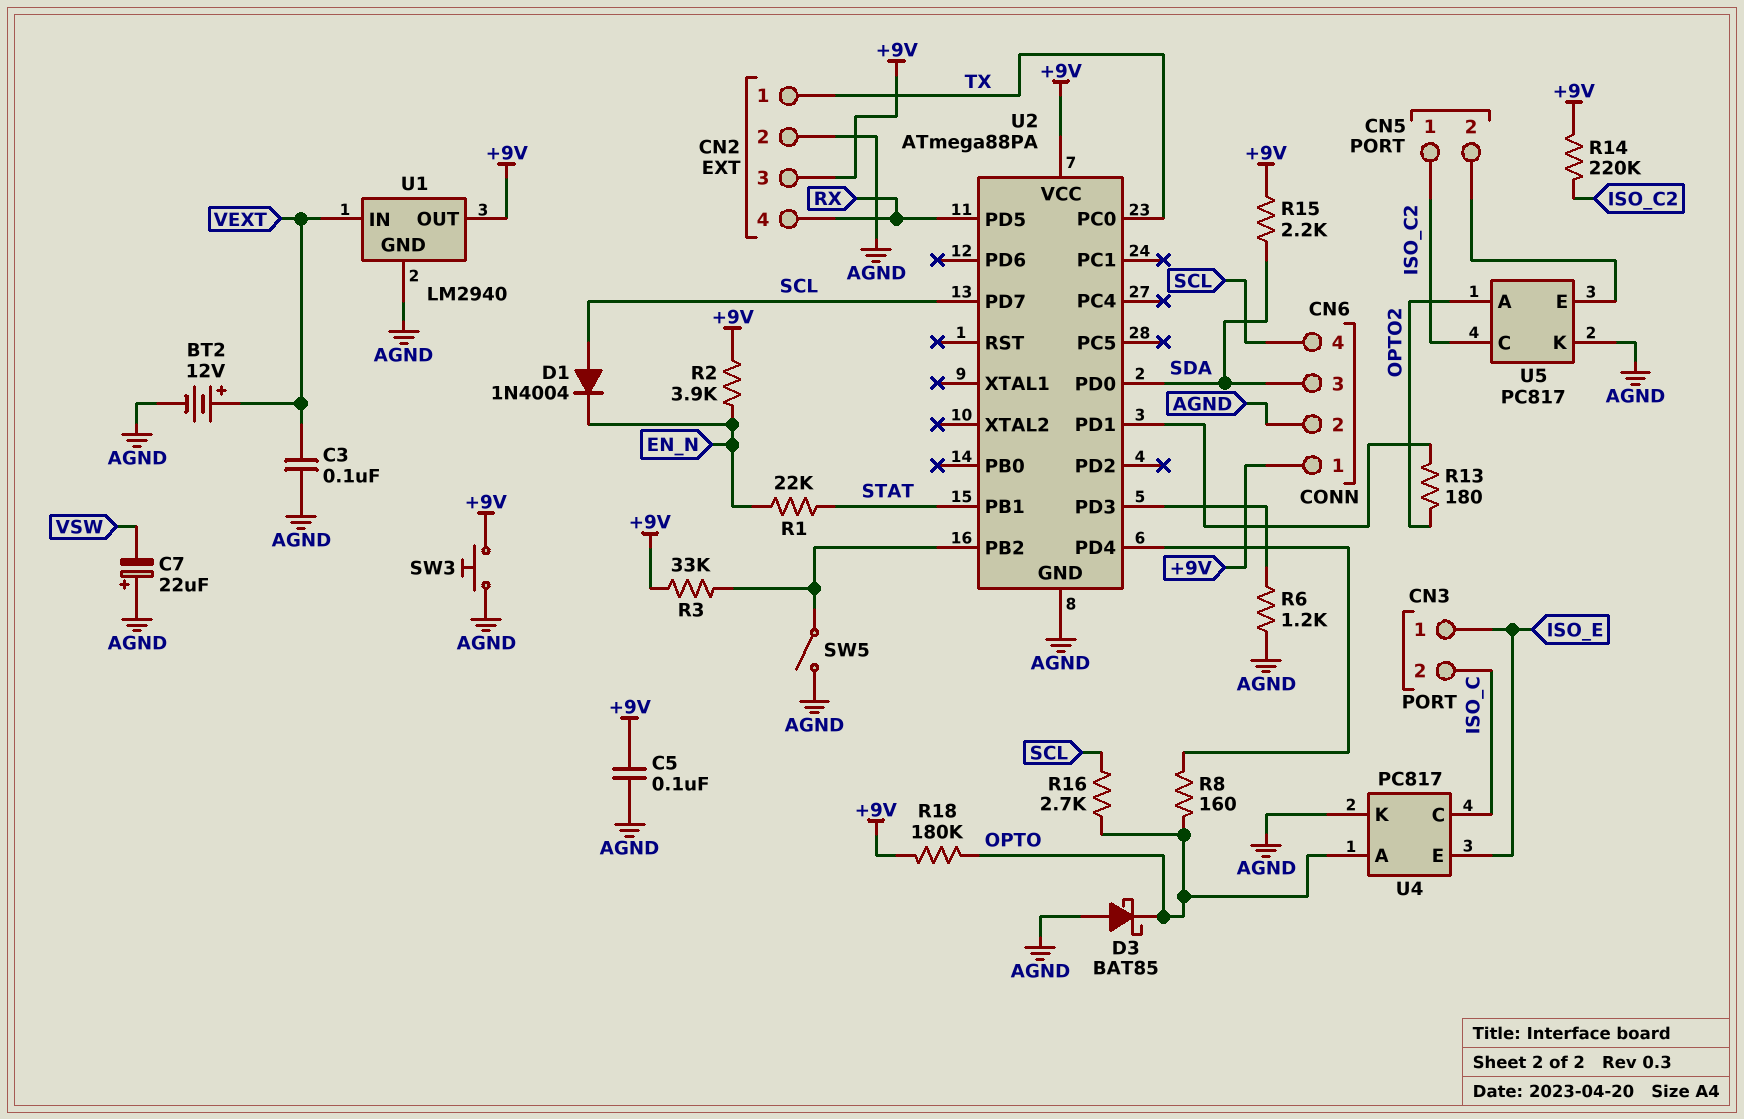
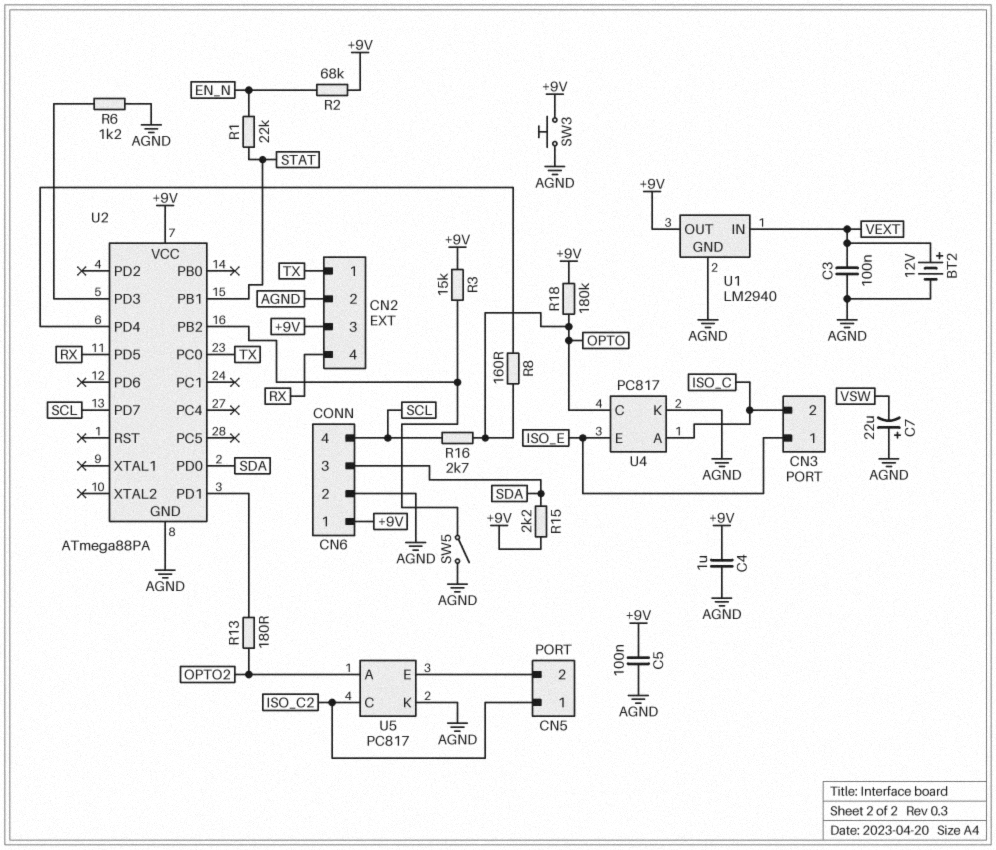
C4: none -> 1uF (+9V, AGND)
D1: diode 1N4004 (A SCL, K EN_N) -> none
D3: schottky BAT85 (A AGND, K OPTO) -> none
R2: 3.9k (+9V, EN_N) -> 68k (+9V, EN_N)
R3: 33k (+9V, U2/PB2) -> 15k (+9V, U2/PB2)
R14: 220k (+9V, ISO_C2) -> none
U4 pin A: OPTO -> ISO_C
U4 pin C: ISO_C -> OPTO

